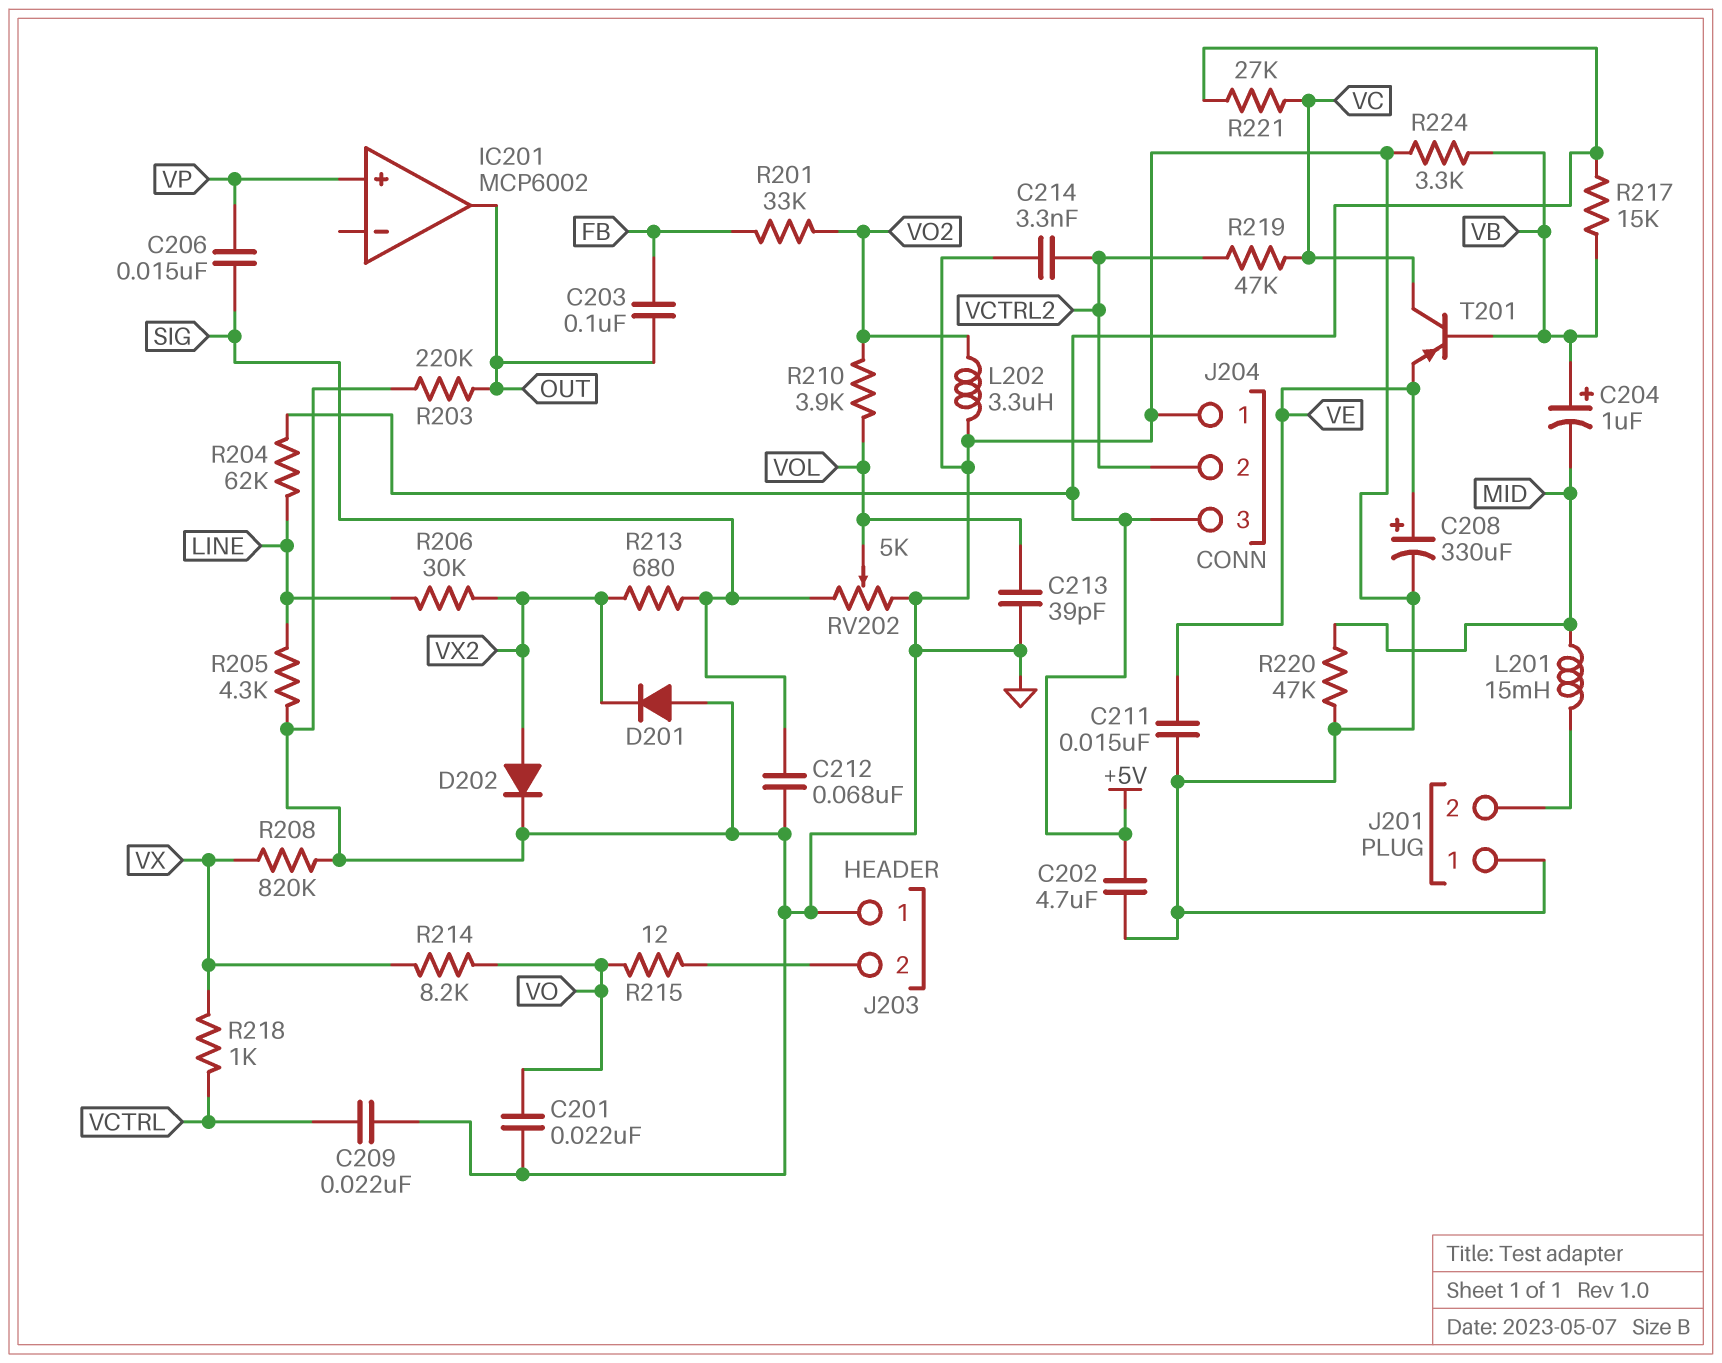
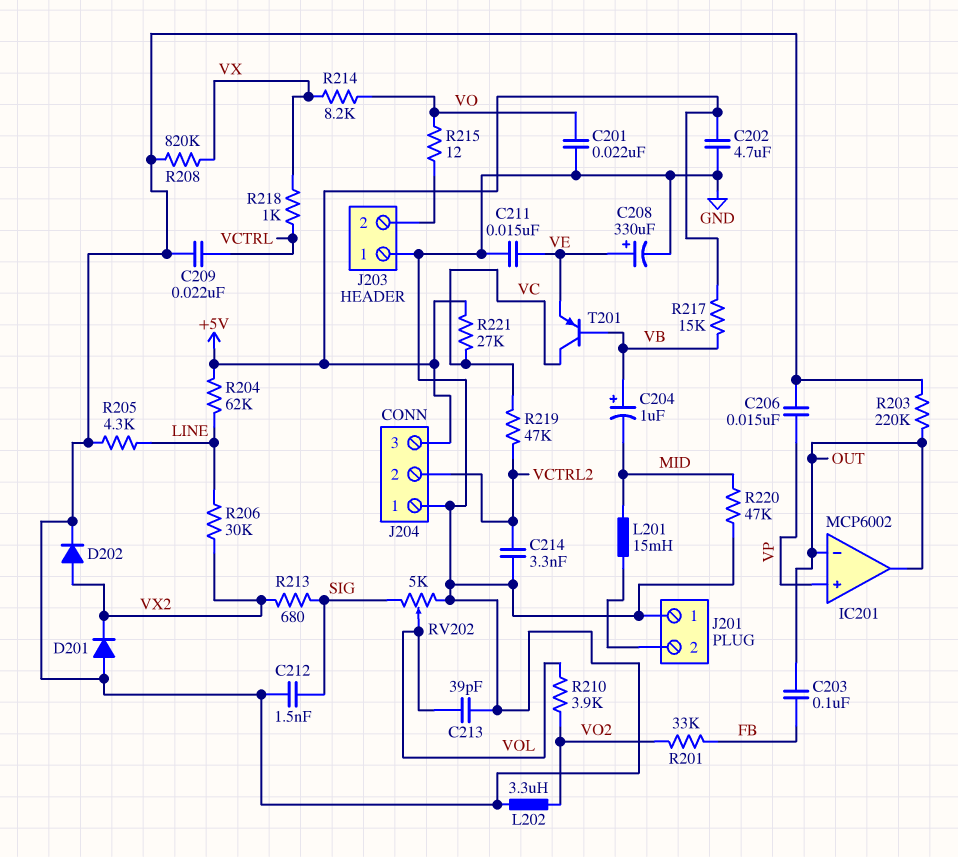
C206: 15nF (SIG, VP) -> 15nF (GND, VP)
C212: 68nF (GND, SIG) -> 1.5nF (GND, SIG)
IC201 pin in-: none -> OUT
R224: 3.3k (GND, VB) -> none

